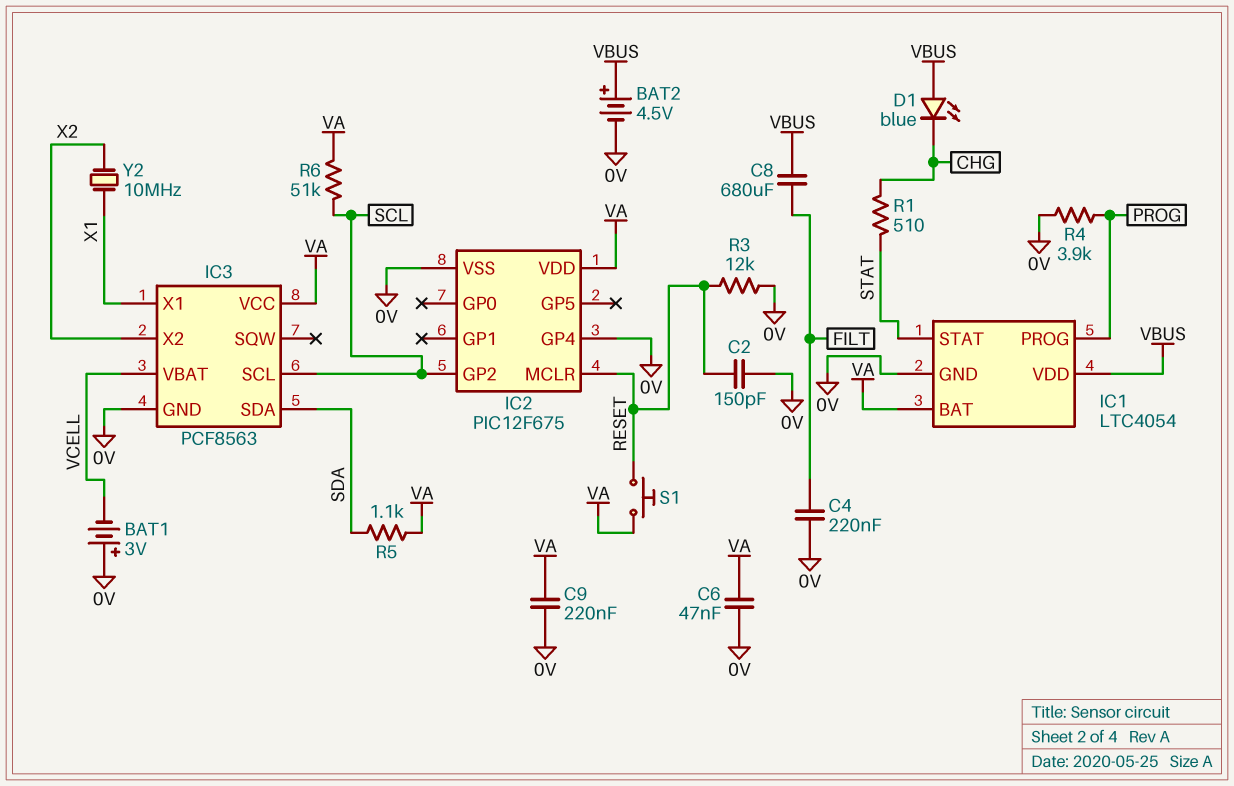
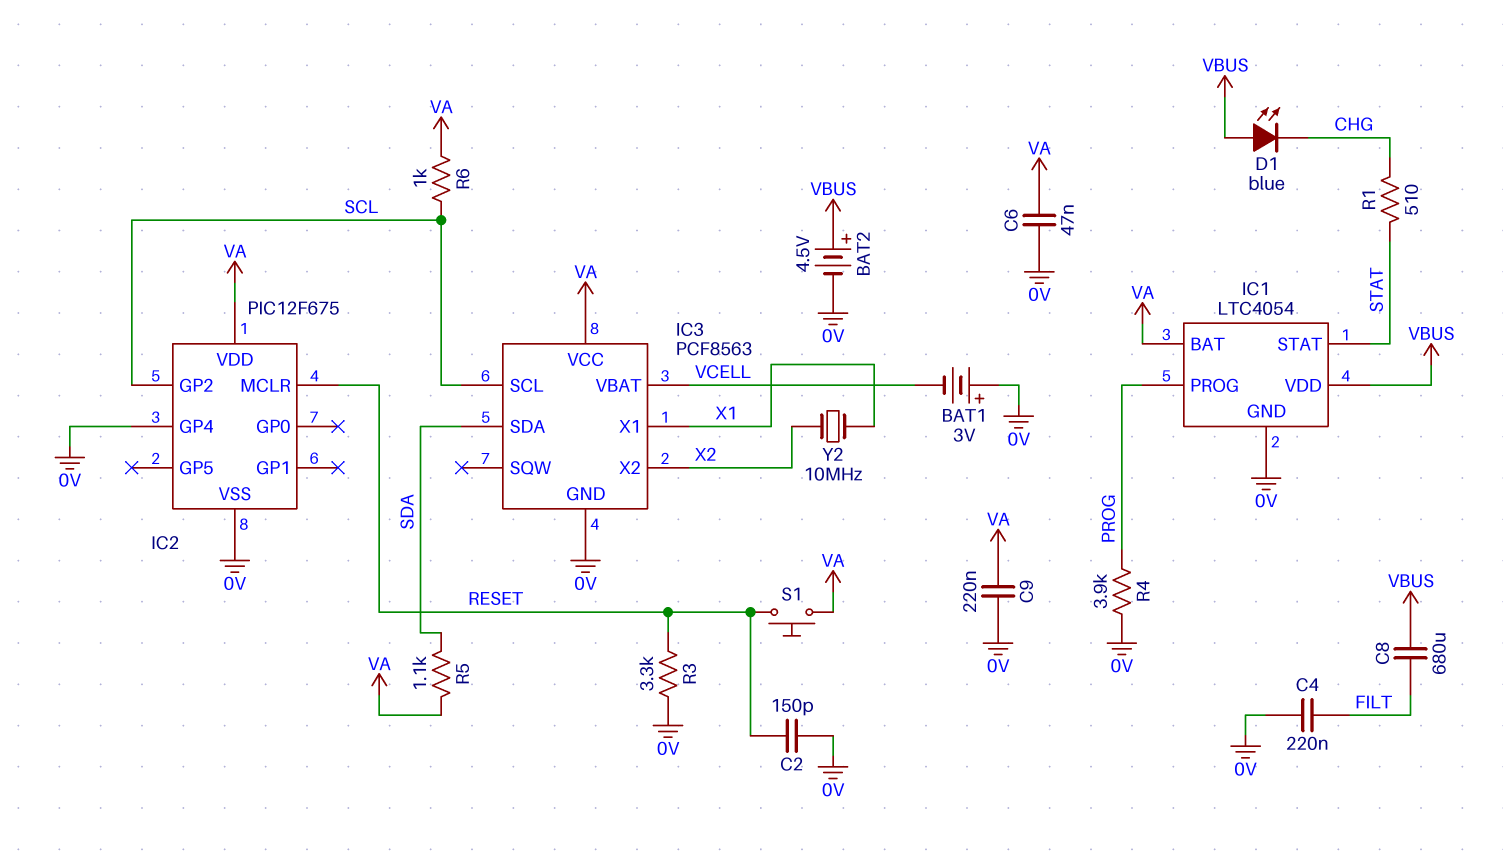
R3: 12k (0V, RESET) -> 3.3k (0V, RESET)
R6: 51k (SCL, VA) -> 1k (SCL, VA)

